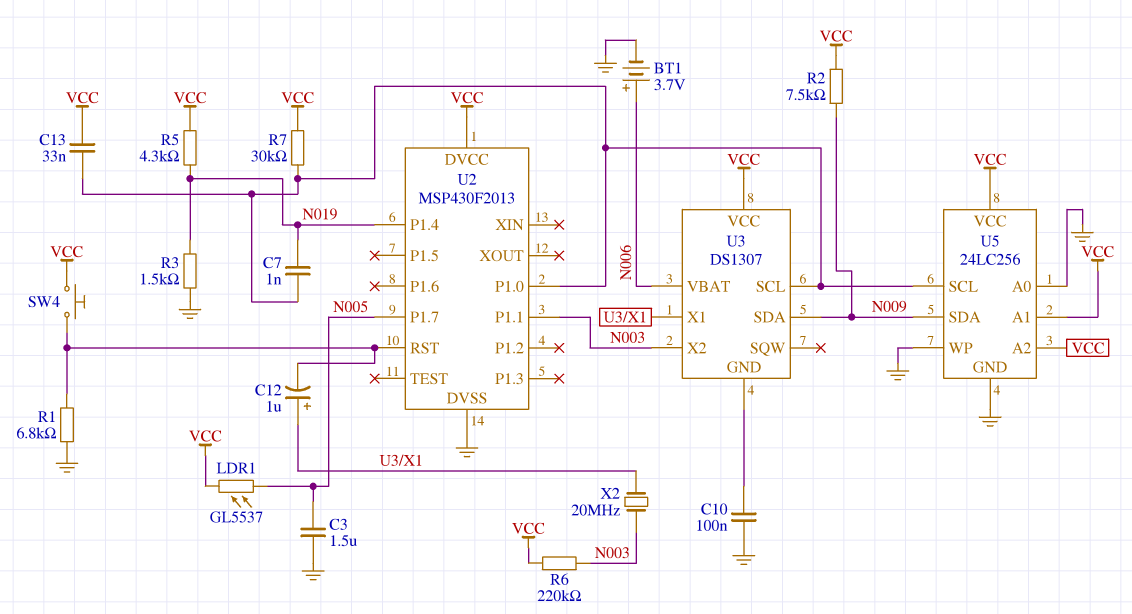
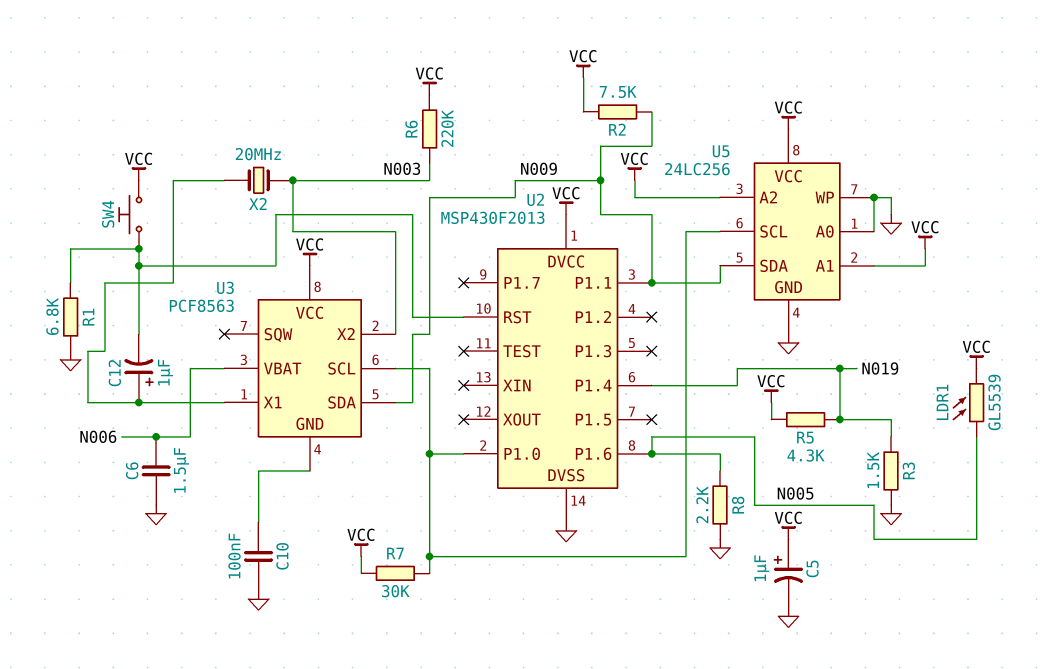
BT1: 3.7V (plus N006, minus GND) -> none
C3: 1.5uF (GND, N005) -> none
C5: none -> 1uF (plus VCC, minus GND)
C6: none -> 1.5uF (GND, N006)
C7: 1nF (N019, U2/P1.0) -> none
C13: 33nF (U2/P1.0, VCC) -> none
LDR1: GL5537 (N005, VCC) -> GL5539 (N005, VCC)
R8: none -> 2.2k (GND, N005)
U2 pin P1.1: N003 -> N009
U2 pin P1.6: none -> N005
U2 pin P1.7: N005 -> none
U3: DS1307 -> PCF8563

